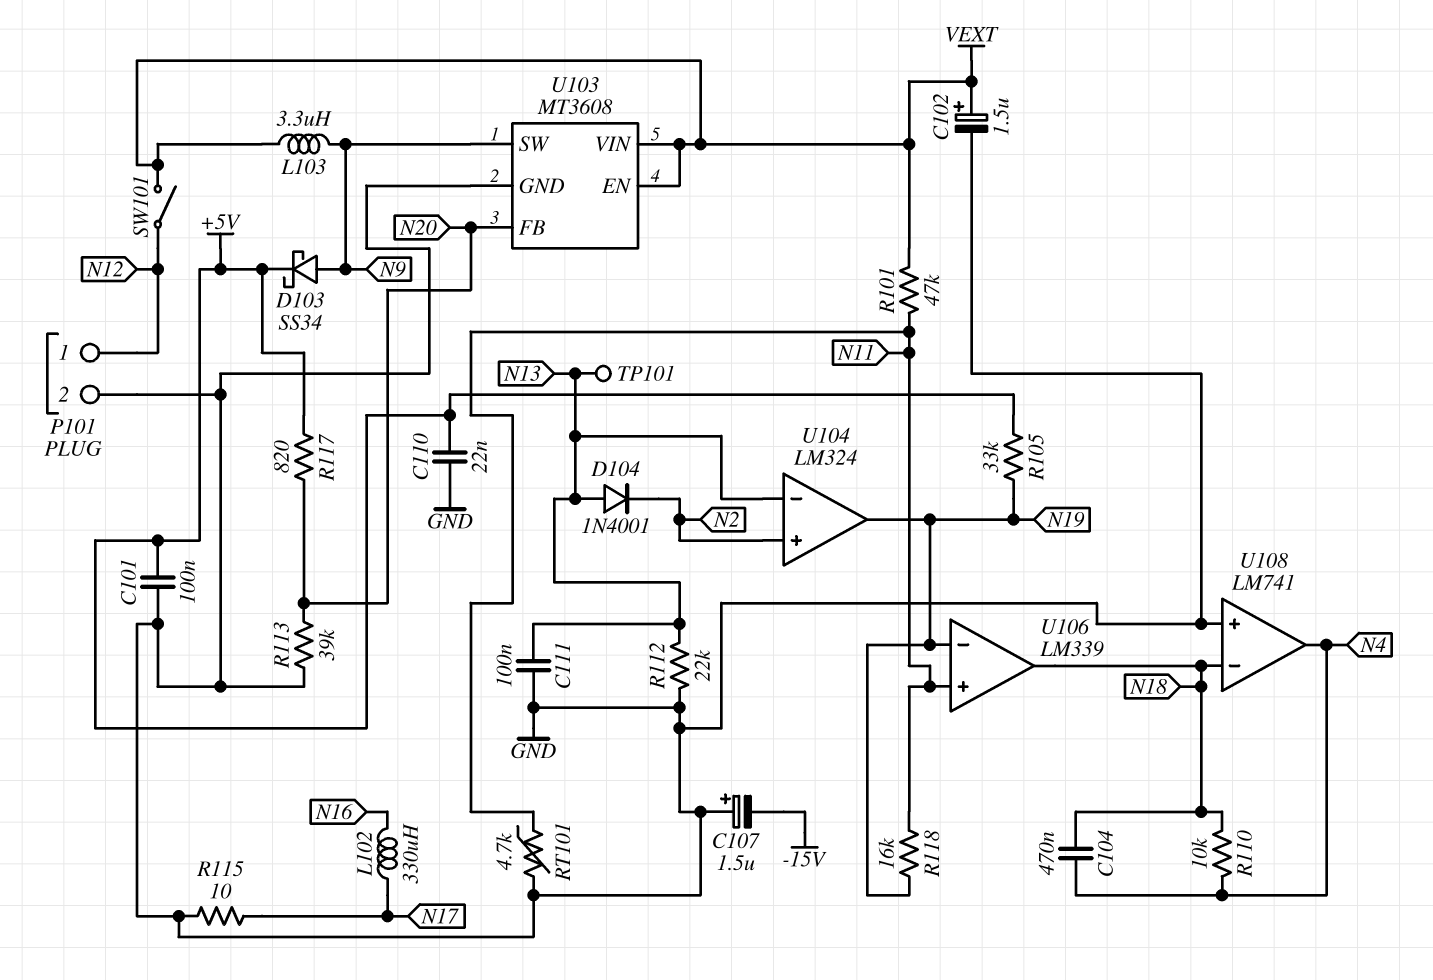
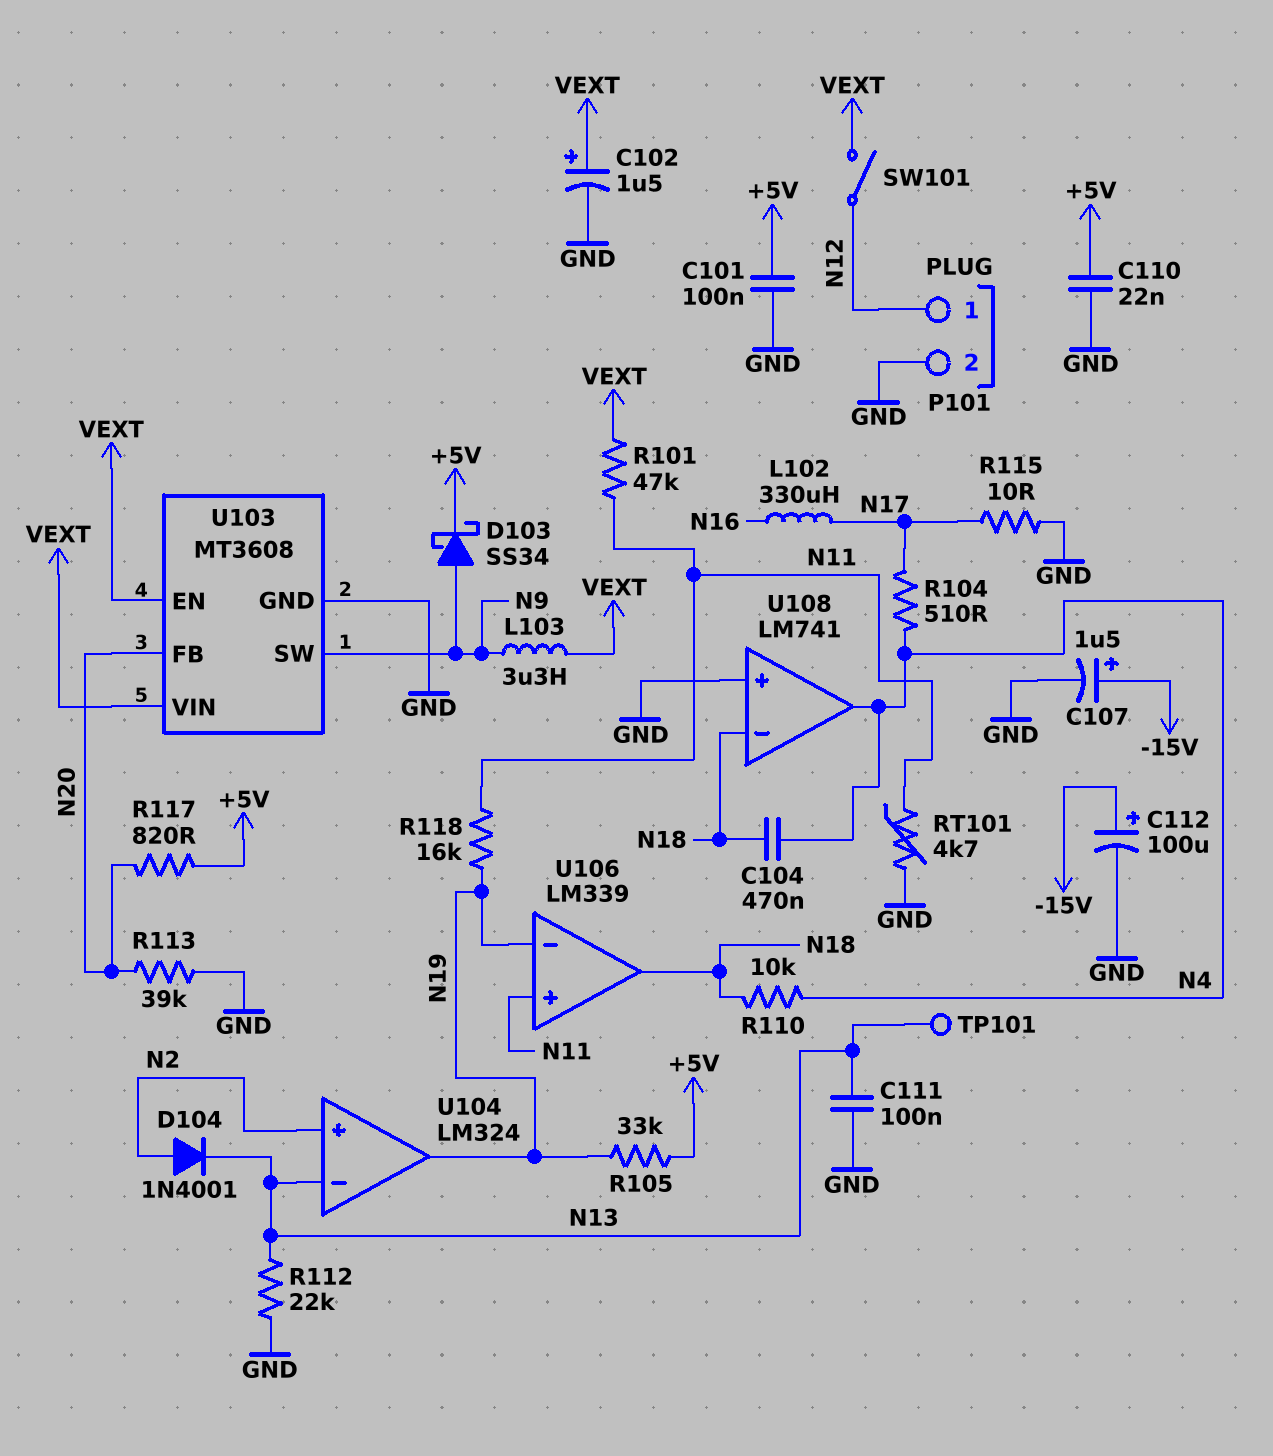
C107: 1.5uF (plus GND, minus -15V) -> 1.5uF (plus -15V, minus GND)
C112: none -> 100uF (plus -15V, minus GND)
D104: diode 1N4001 (A N13, K N2) -> diode 1N4001 (A N2, K N13)
R104: none -> 510 (N4, N17)

